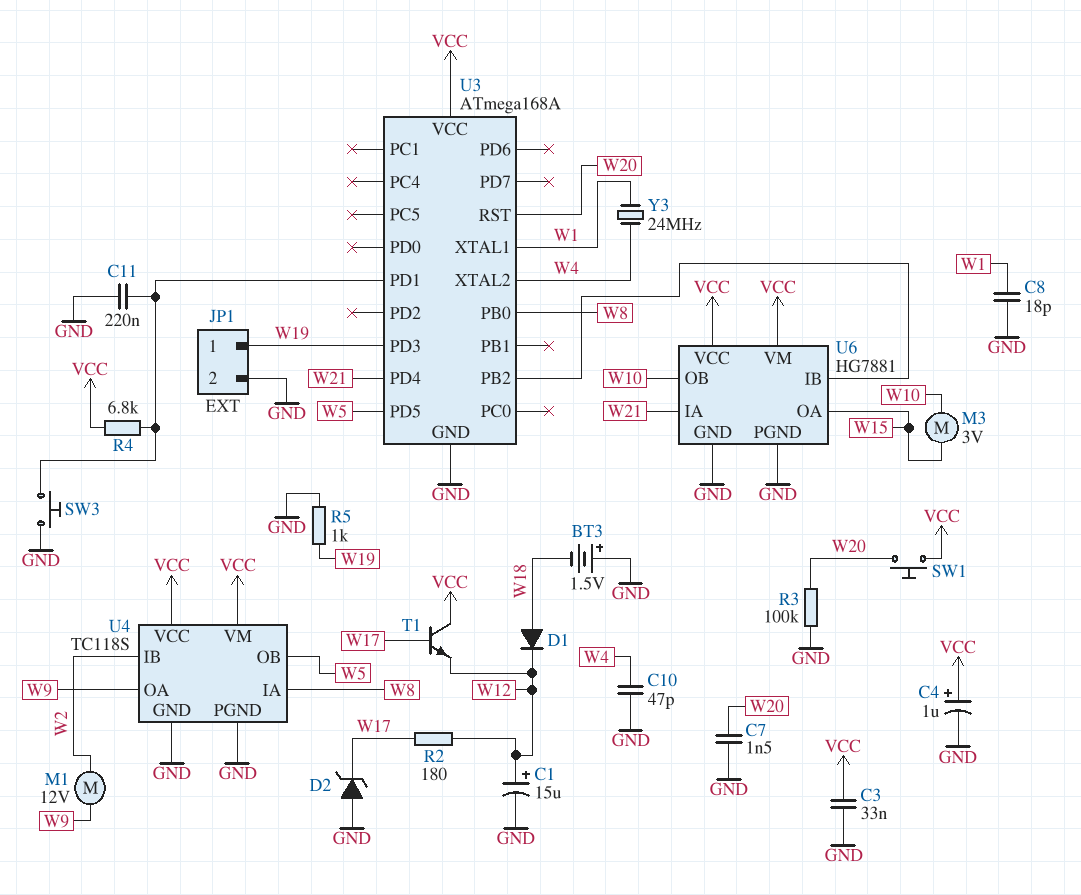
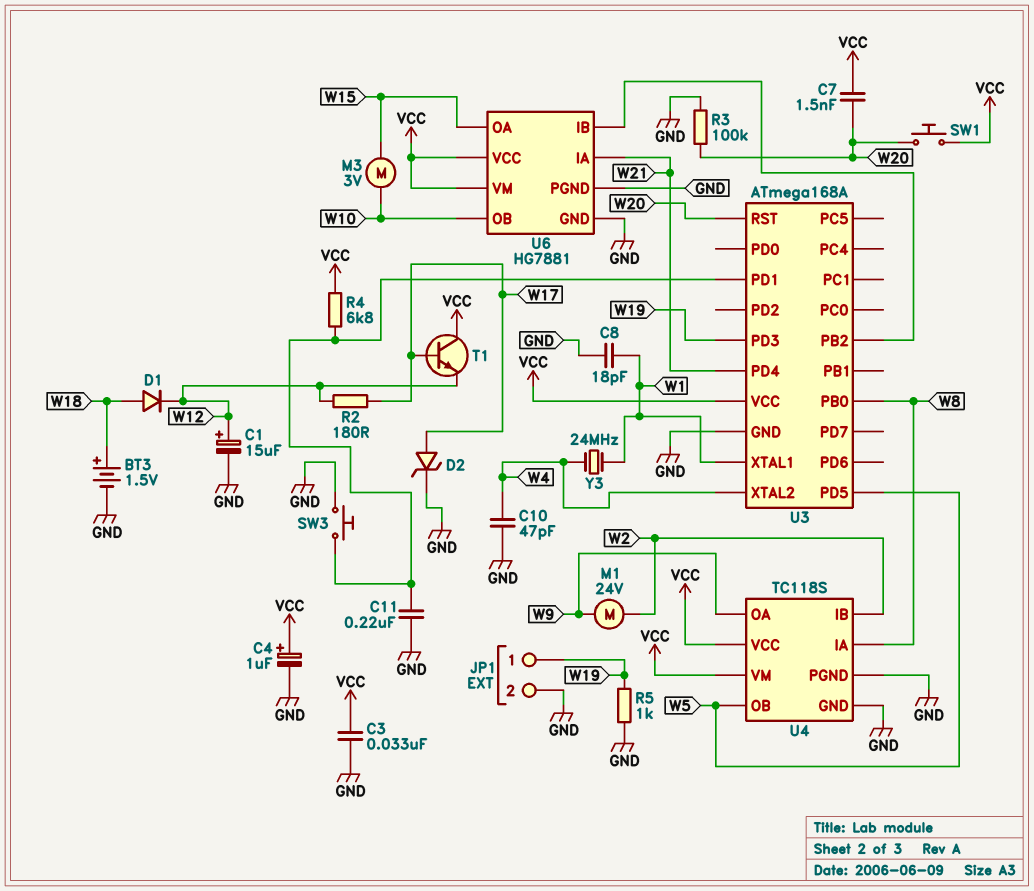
BT3: 1.5V (plus GND, minus W18) -> 1.5V (plus W18, minus GND)
C7: 1.5nF (GND, W20) -> 1.5nF (VCC, W20)
D2: zener (A GND, K W17) -> zener (A W17, K GND)
M1: motor 12V (W2, W9) -> motor 24V (W2, W9)

